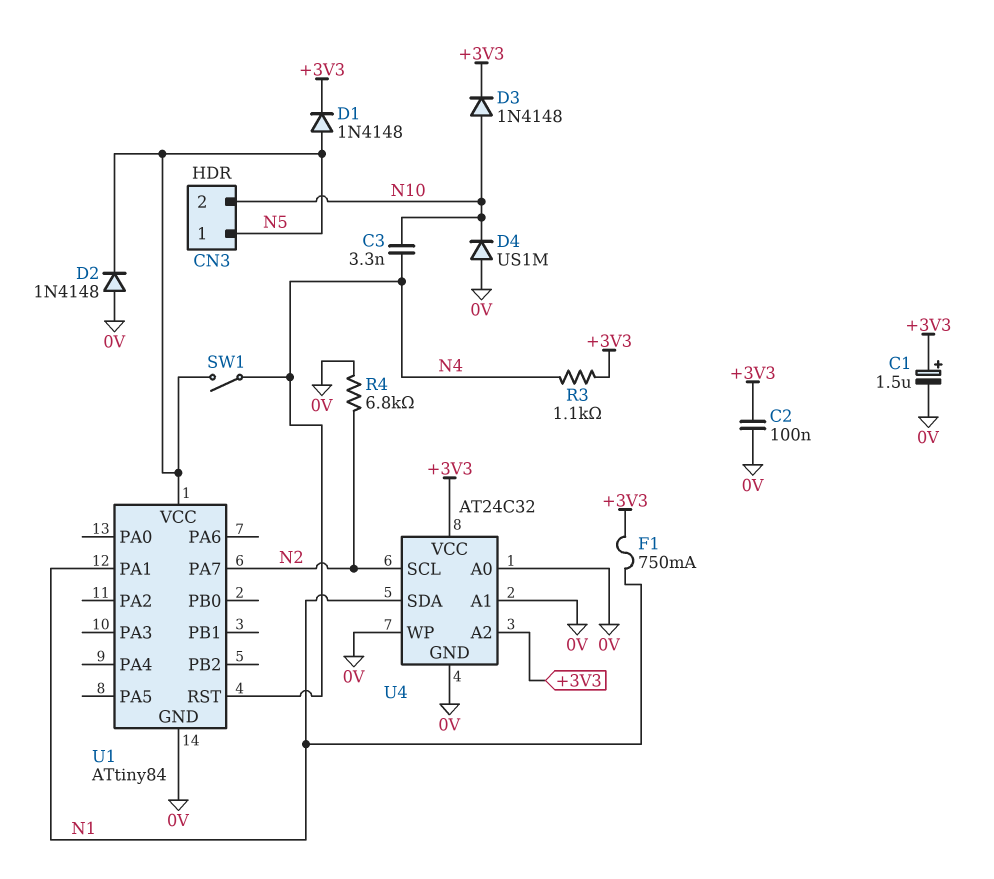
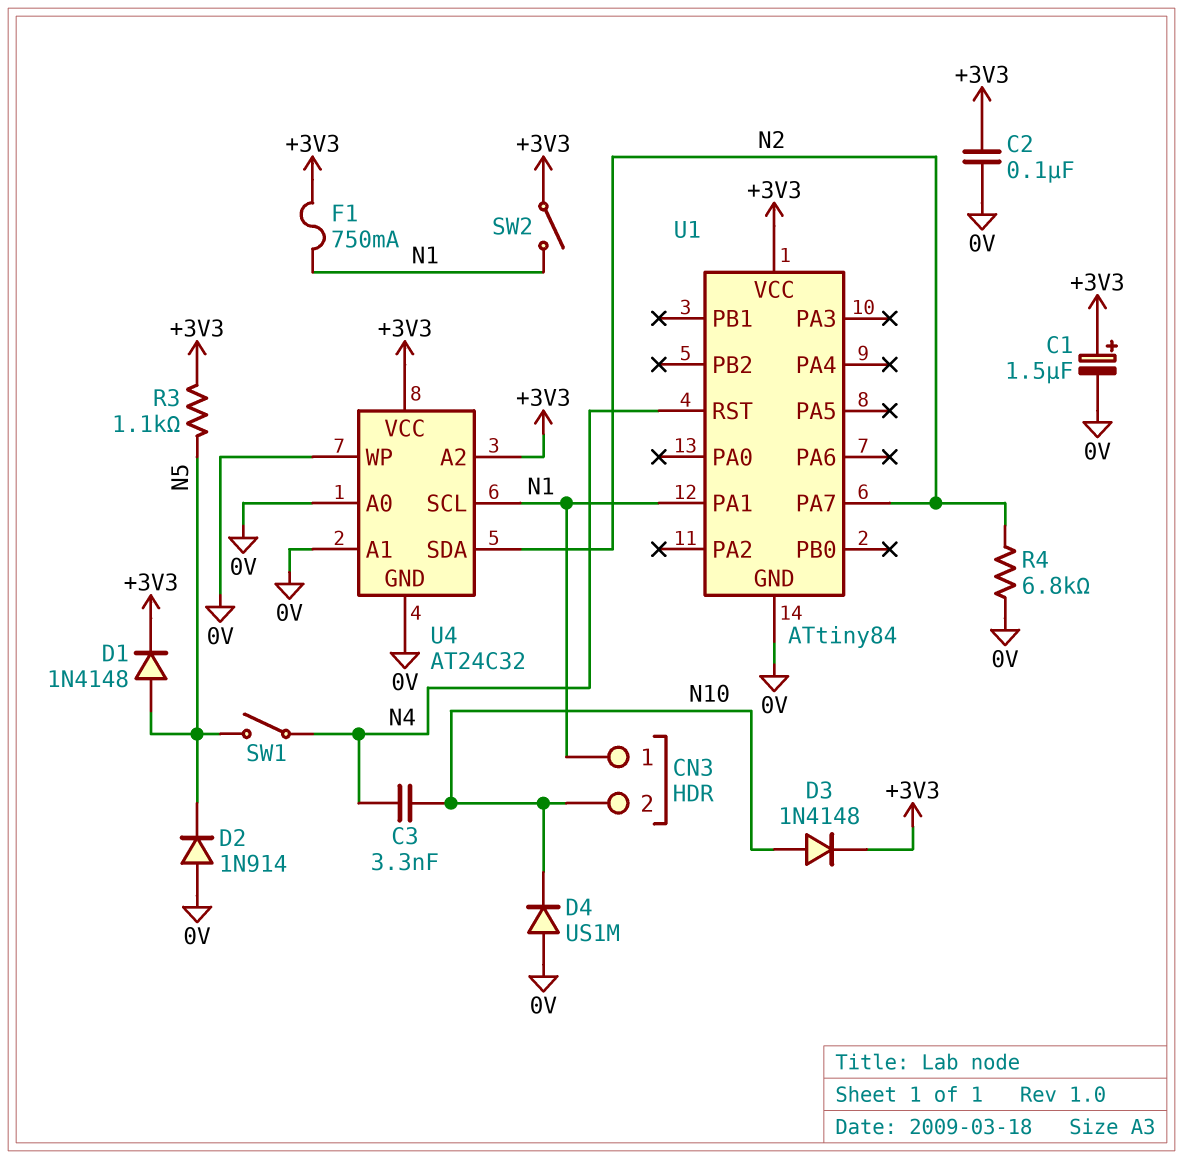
CN3 pin 1: N5 -> N1
D2: diode 1N4148 (A 0V, K N5) -> diode 1N914 (A 0V, K N5)
R3: 1.1k (+3V3, N4) -> 1.1k (+3V3, N5)
SW2: none -> switch (+3V3, N1)
U1 pin VCC: N5 -> +3V3
U4 pin SCL: N2 -> N1
U4 pin SDA: N1 -> N2

